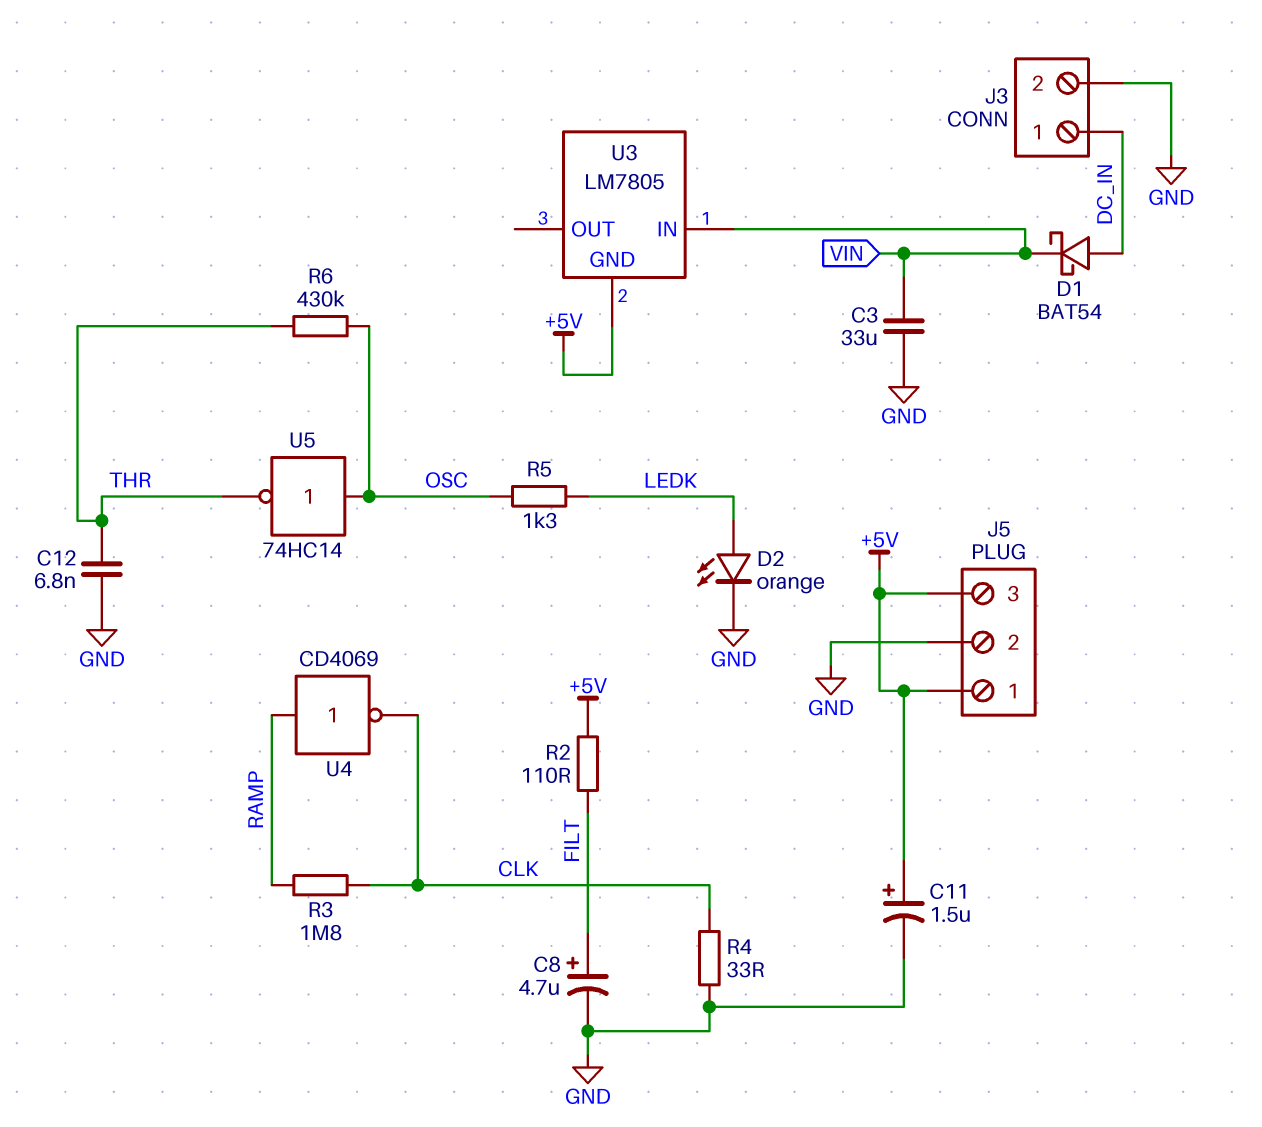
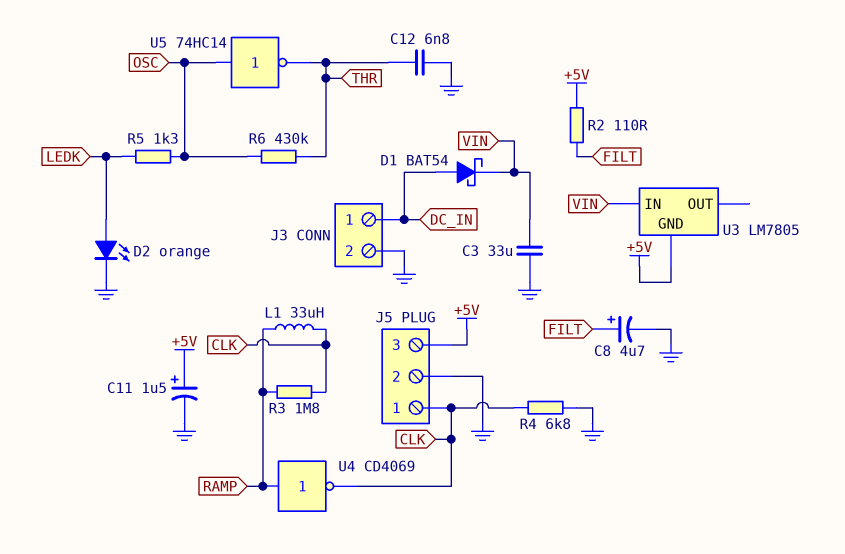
J5 pin 1: +5V -> CLK
L1: none -> 33uH (CLK, RAMP)
R4: 33 (CLK, GND) -> 6.8k (CLK, GND)

